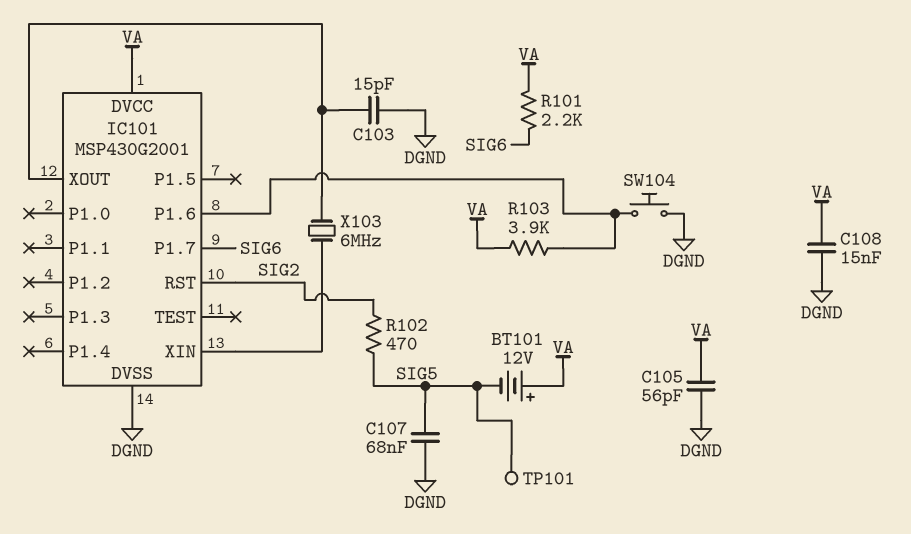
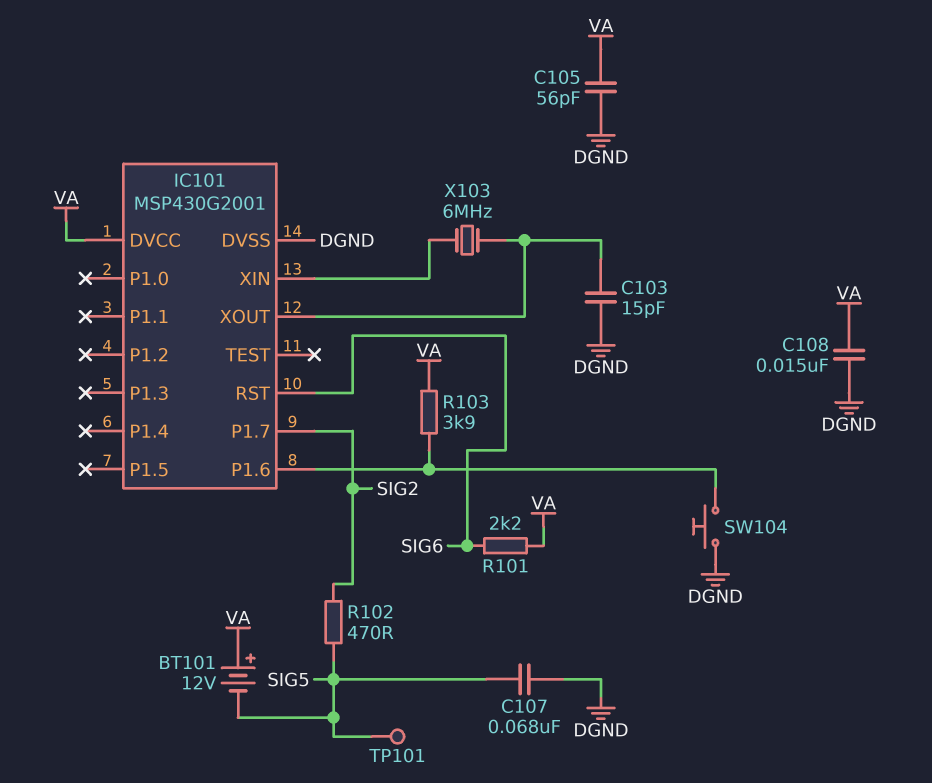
IC101 pin P1.7: SIG6 -> SIG2
IC101 pin RST: SIG2 -> SIG6

